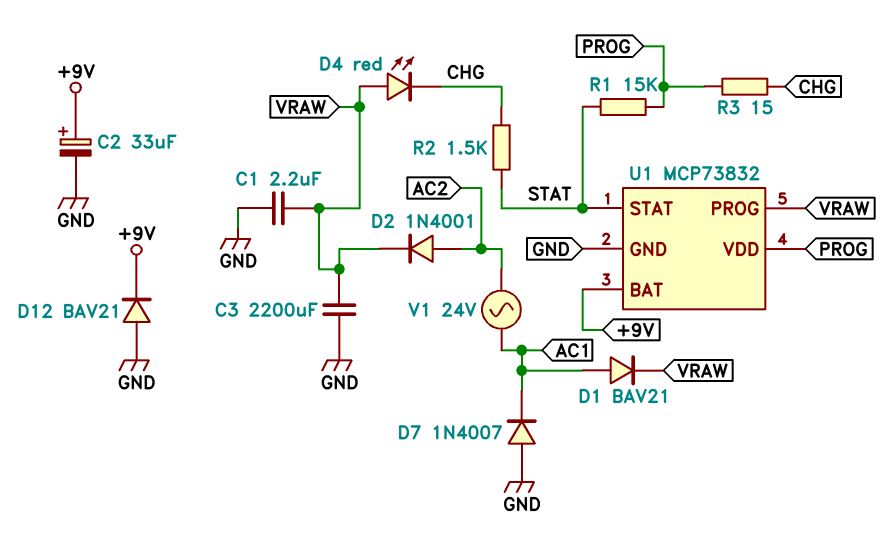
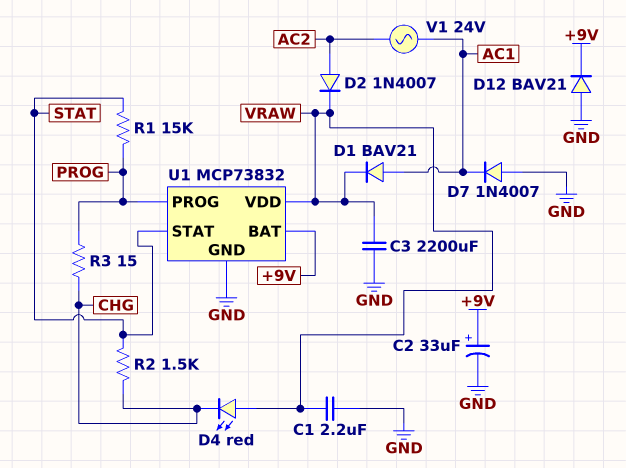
D2: diode 1N4001 (A AC2, K VRAW) -> diode 1N4007 (A AC2, K VRAW)
U1 pin PROG: VRAW -> PROG
U1 pin VDD: PROG -> VRAW

